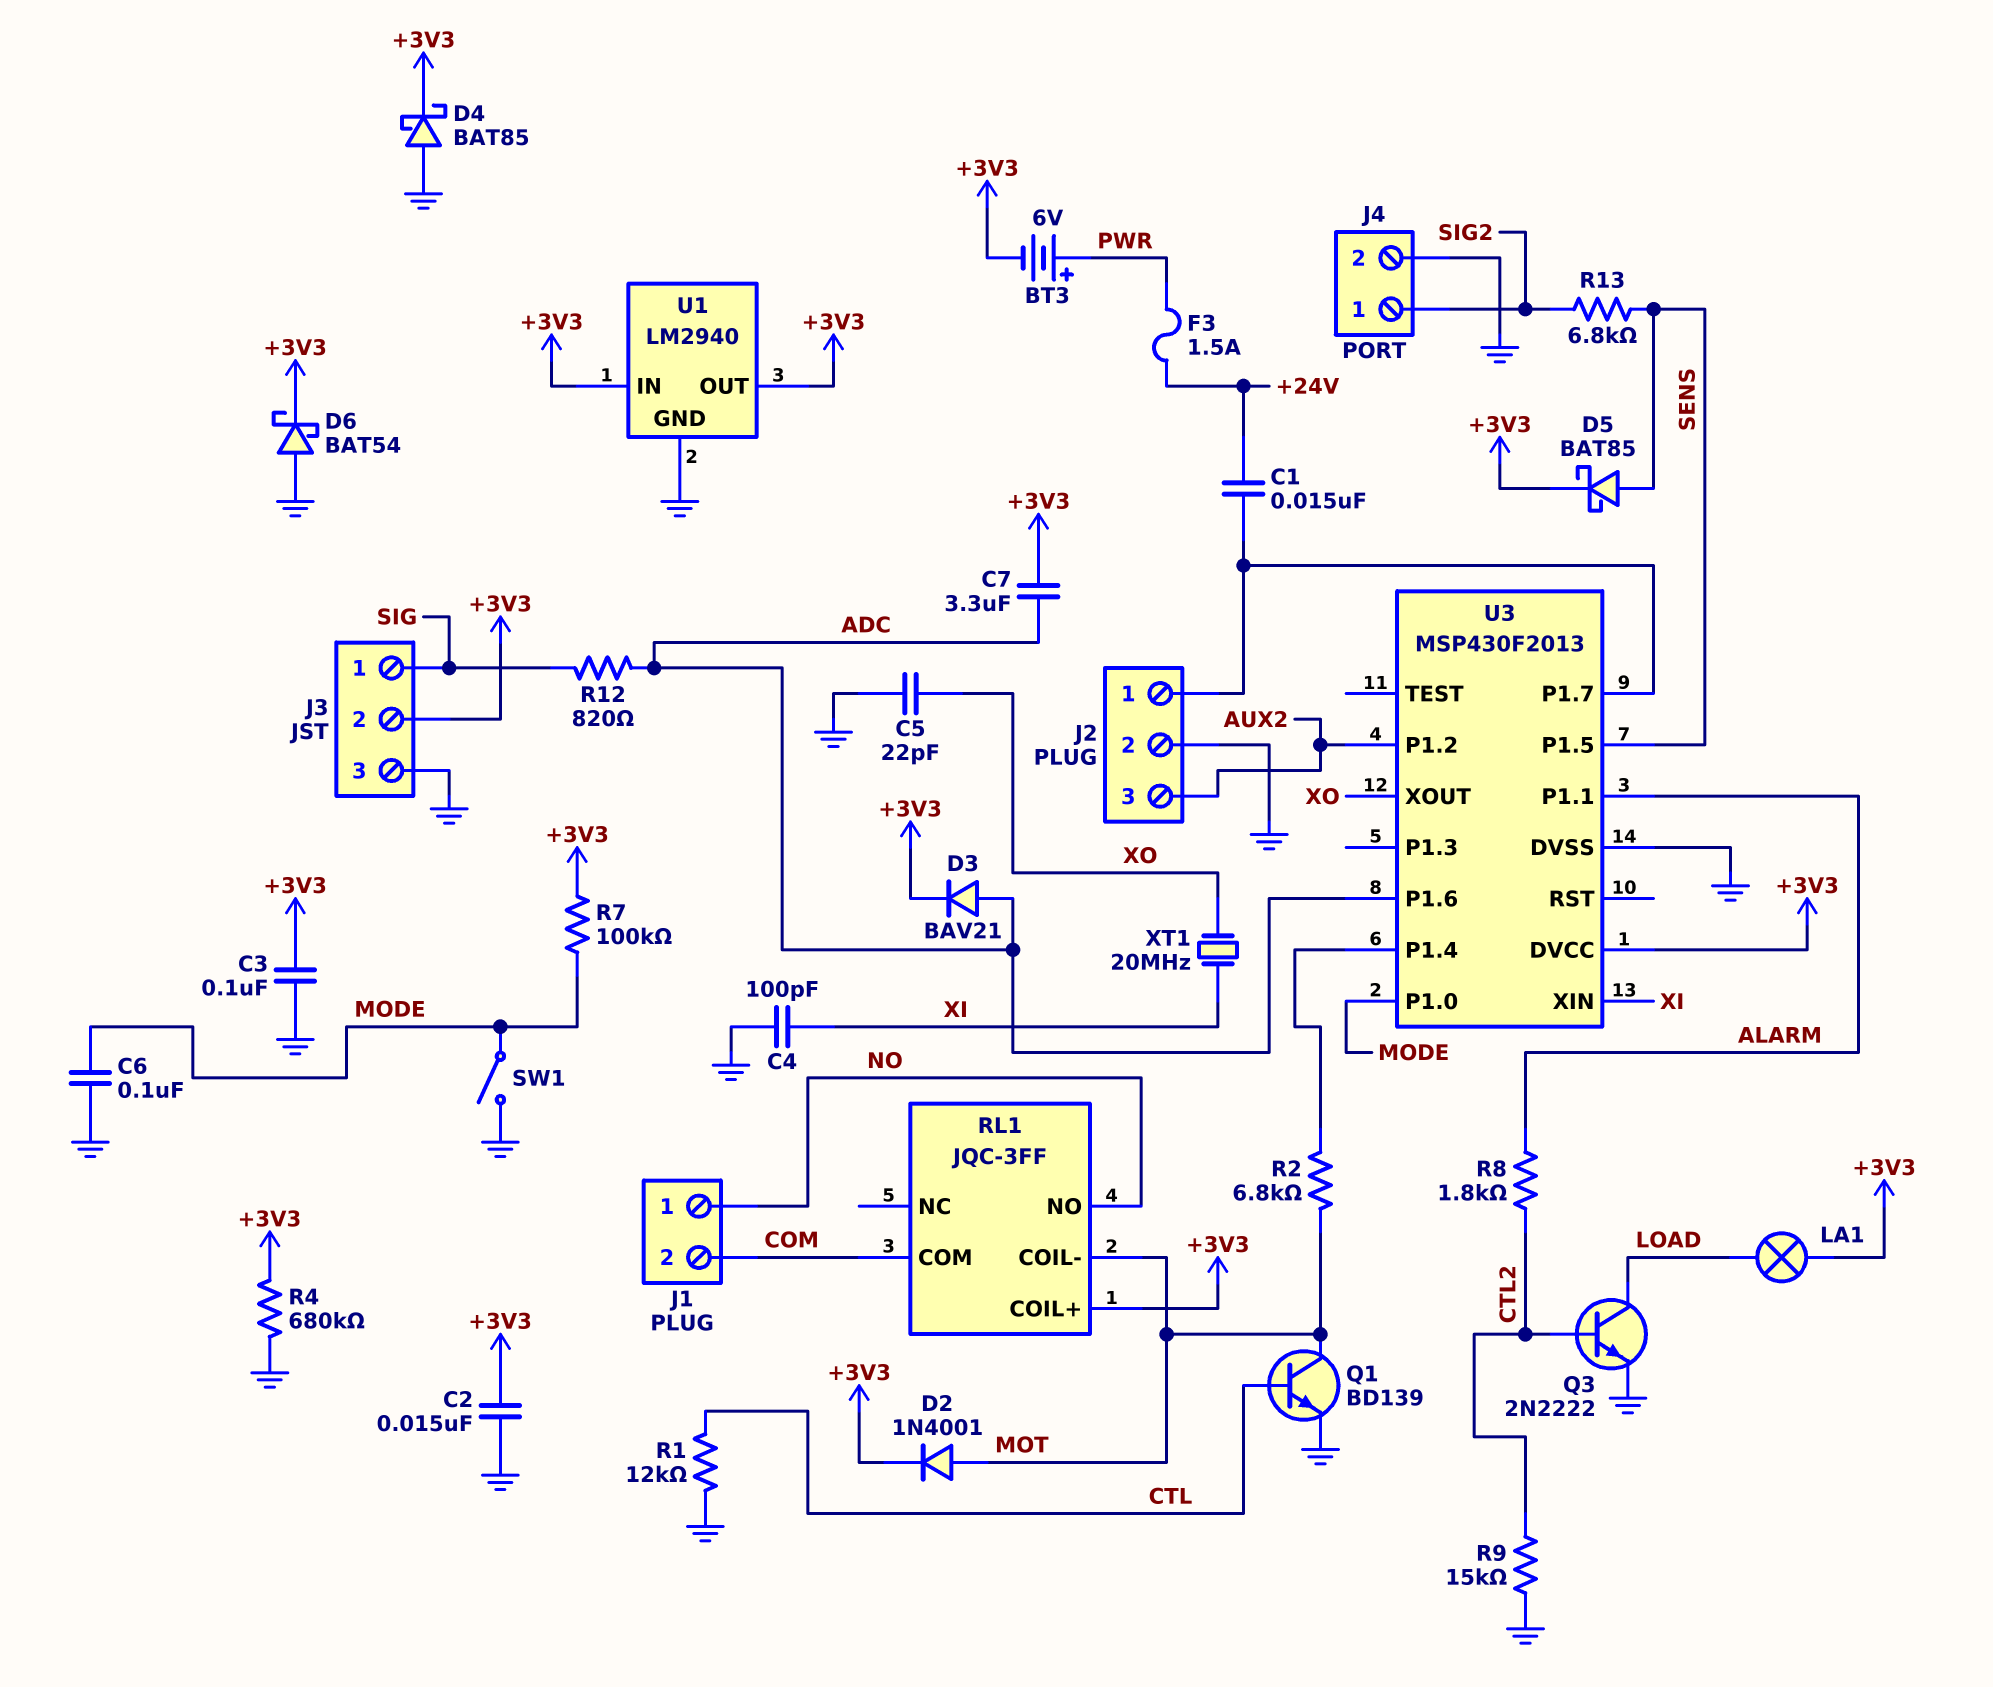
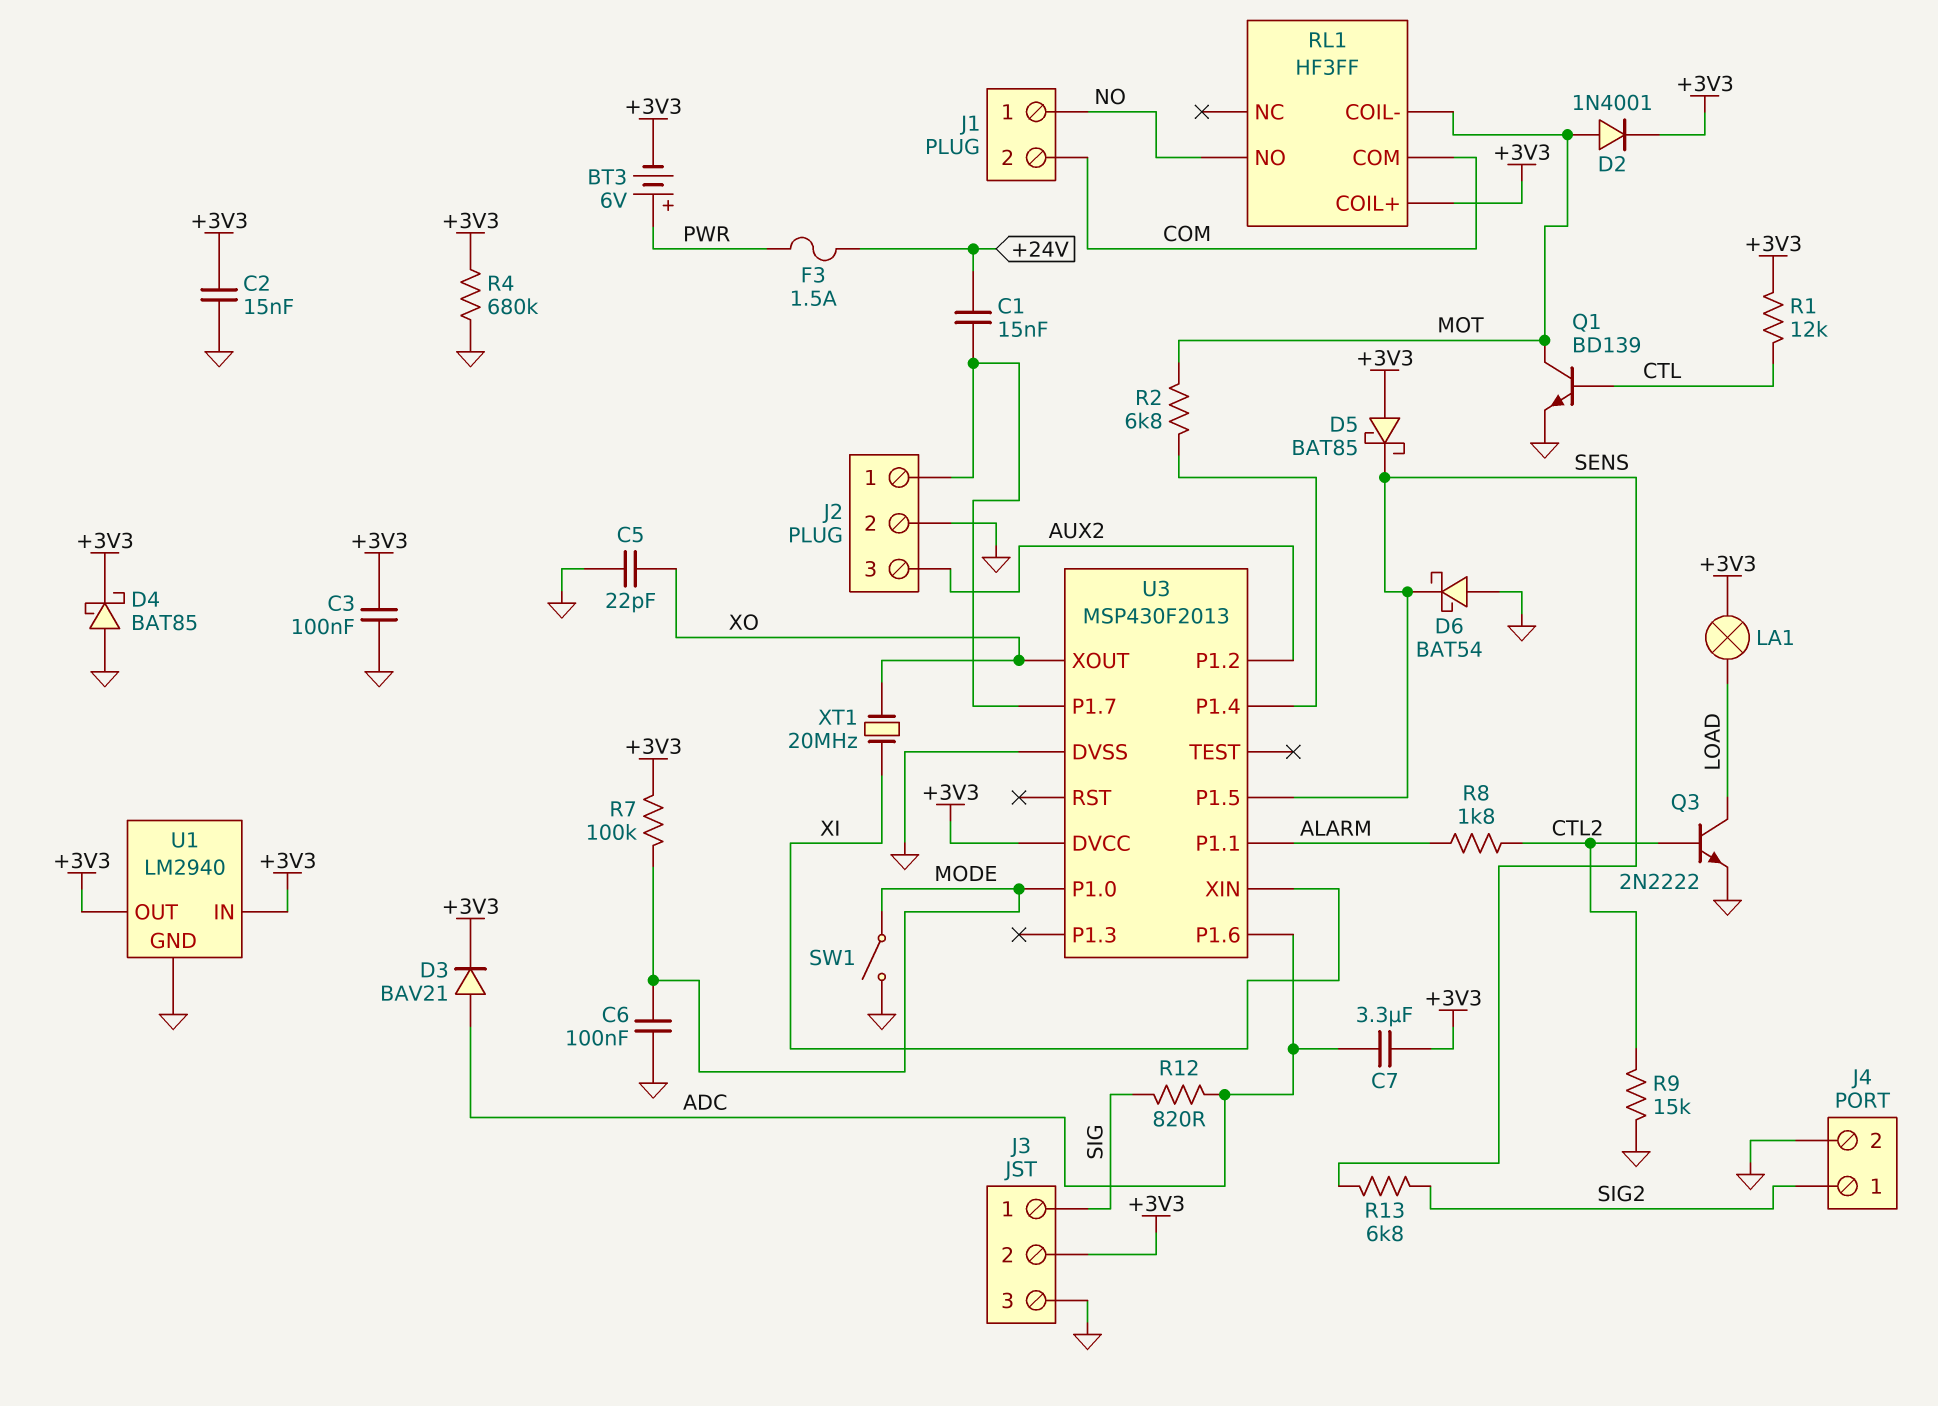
C4: 100pF (GND, XI) -> none
D5: schottky BAT85 (A SENS, K +3V3) -> schottky BAT85 (A +3V3, K SENS)
D6: schottky BAT54 (A GND, K +3V3) -> schottky BAT54 (A GND, K SENS)
R1: 12k (CTL, GND) -> 12k (+3V3, CTL)
RL1: JQC-3FF -> HF3FF

